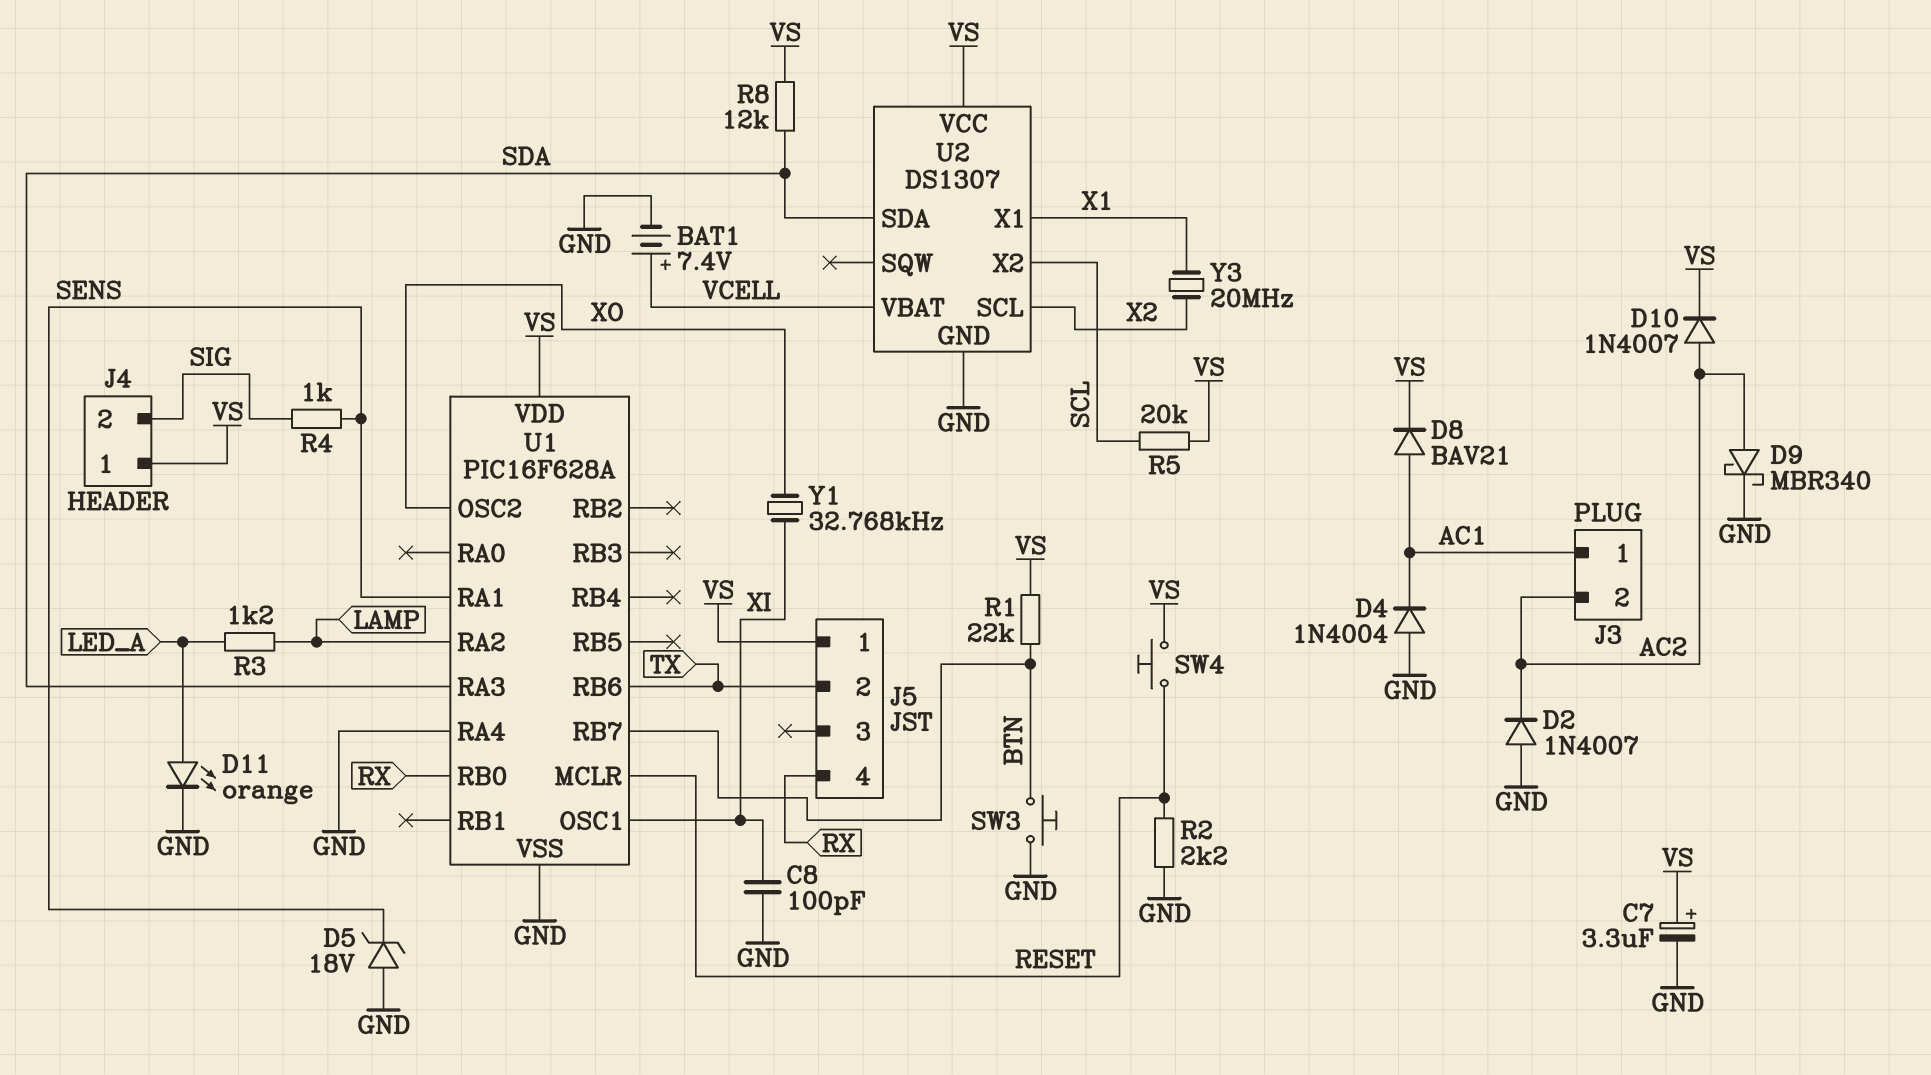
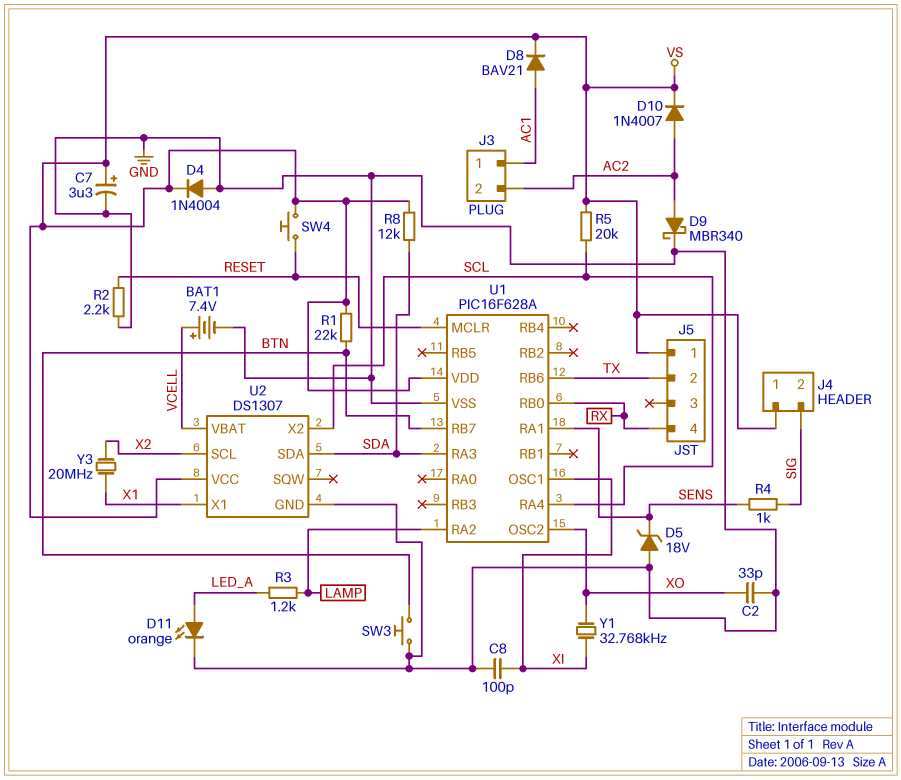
C2: none -> 33pF (GND, XO)
D2: diode 1N4007 (A GND, K AC2) -> none
D4: diode 1N4004 (A GND, K AC1) -> diode 1N4004 (A GND, K VS)
U1 pin RA4: GND -> SCL

